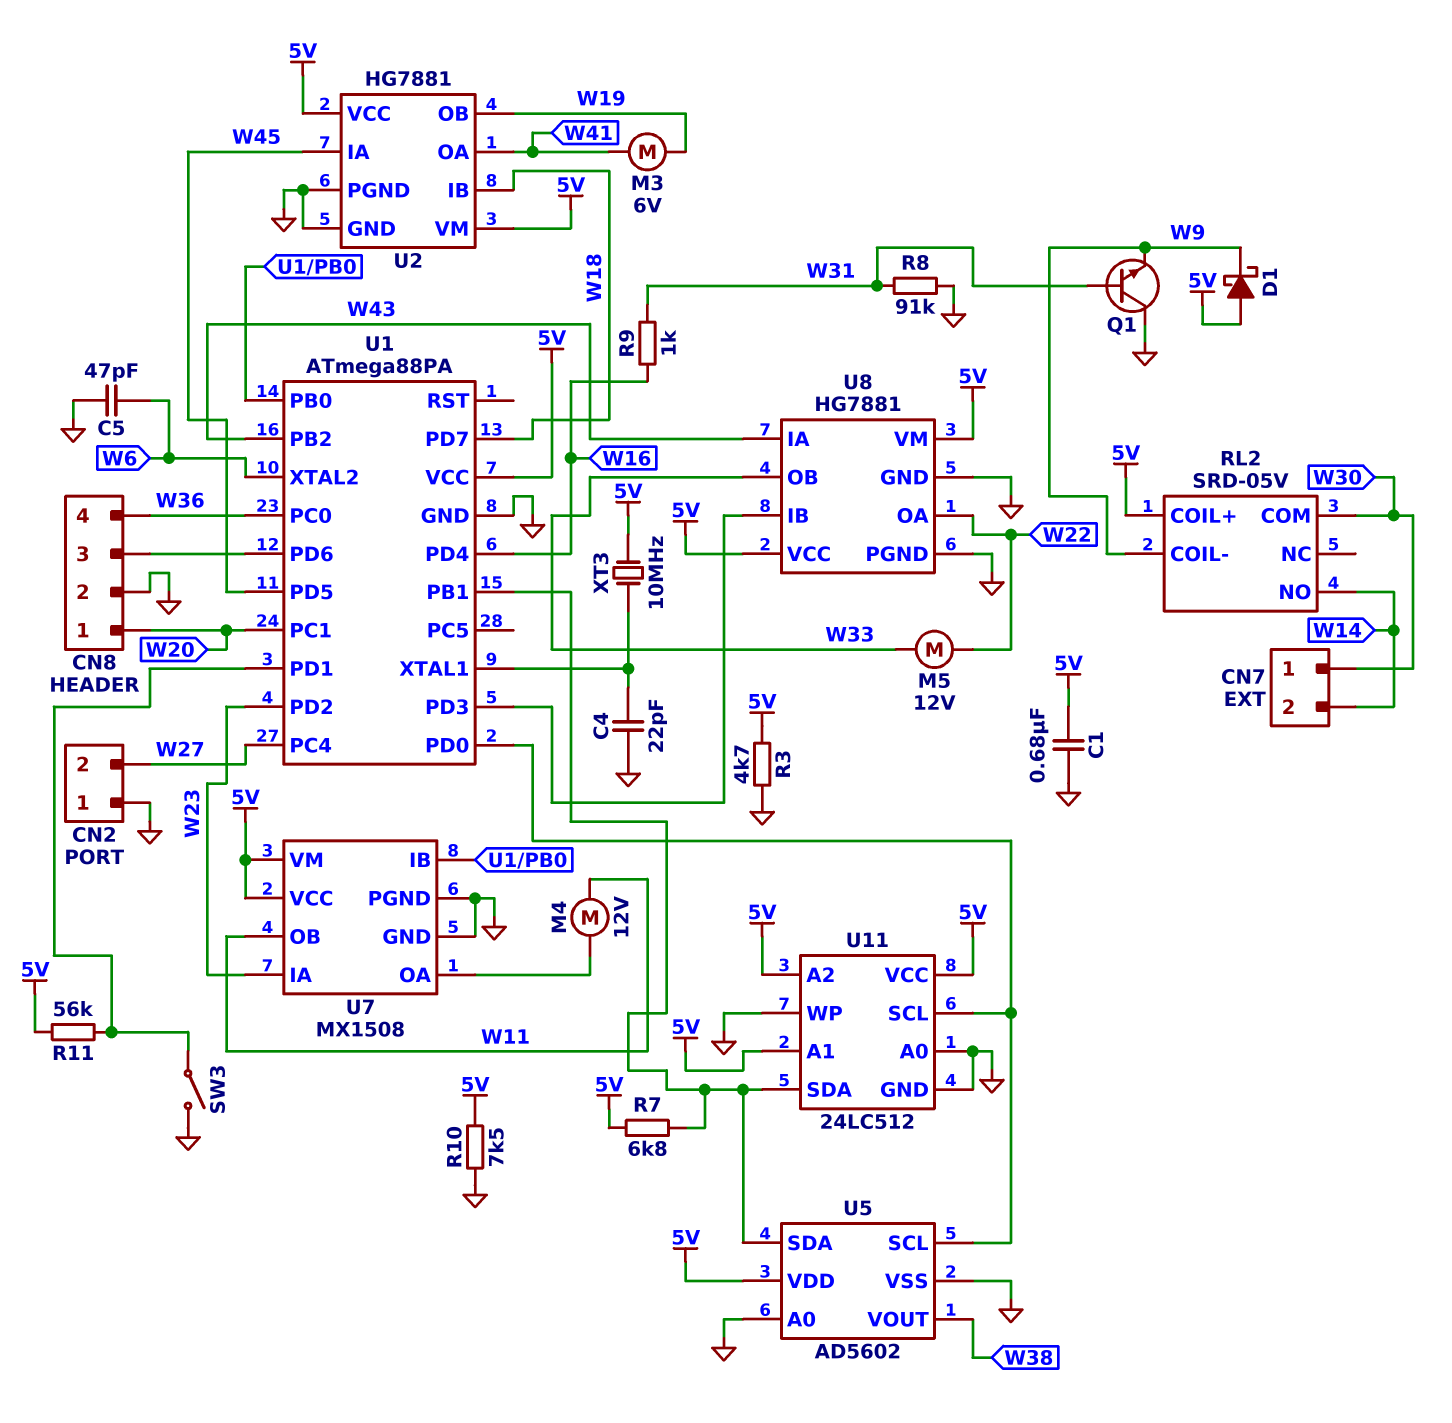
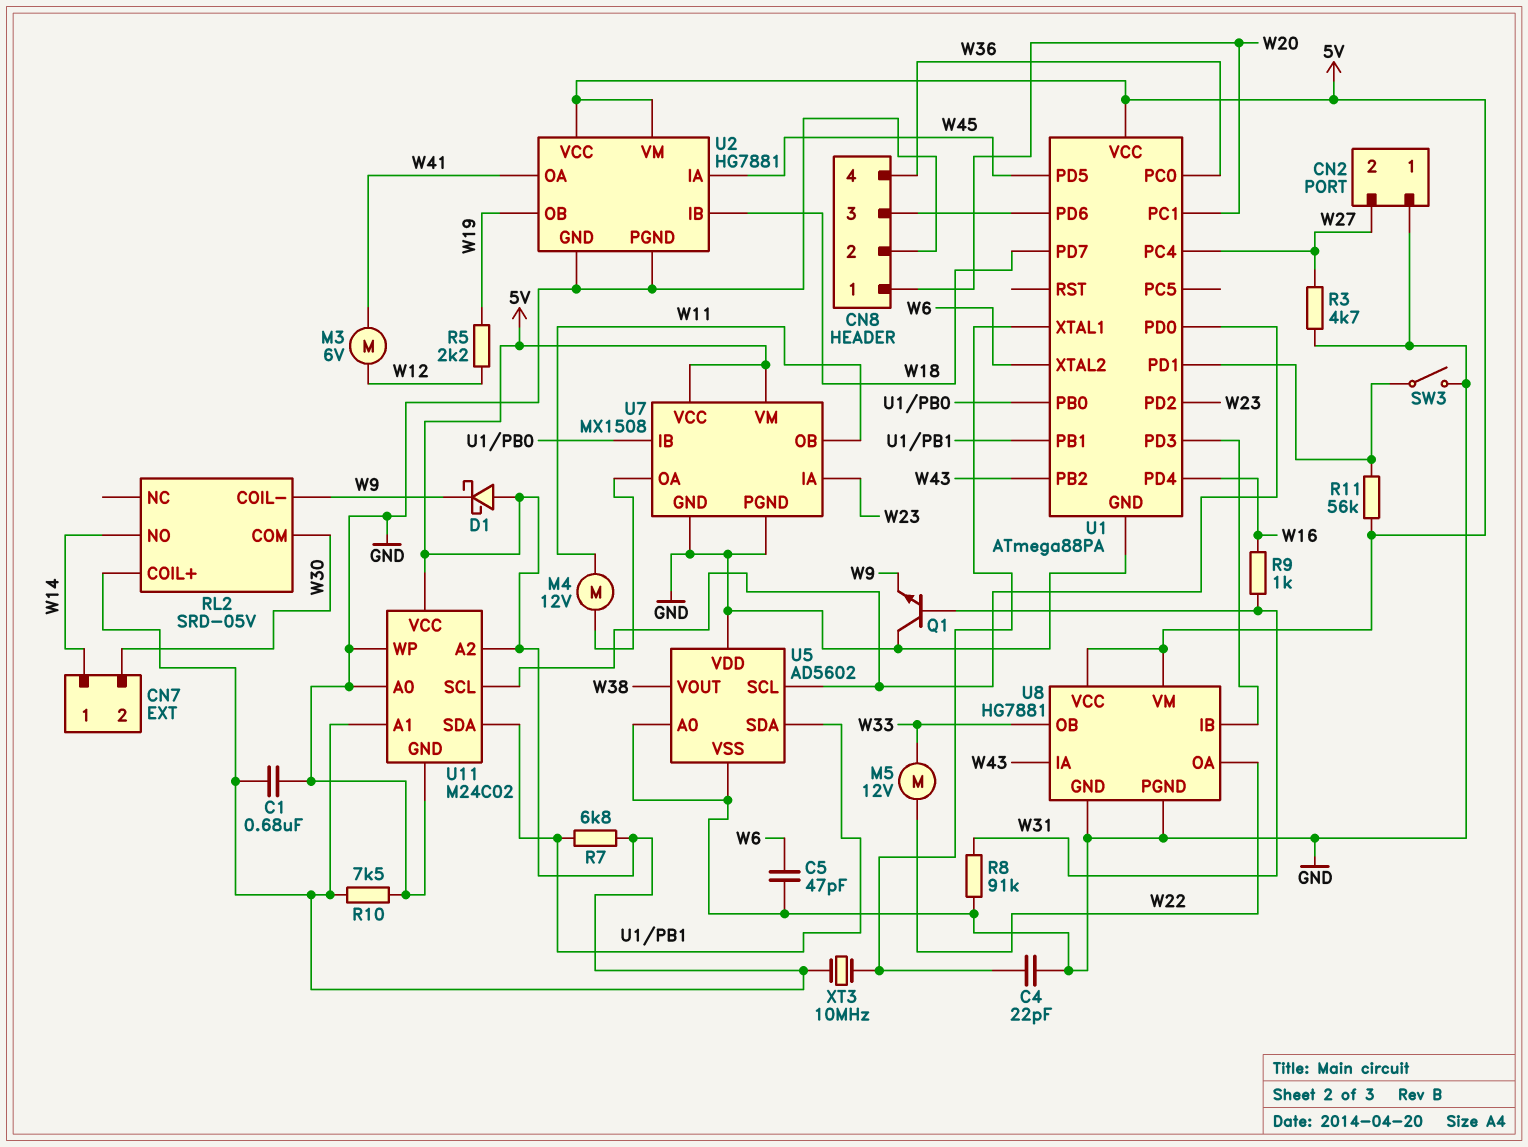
CN7 pin 1: W30 -> W14
CN7 pin 2: W14 -> W30
M3: motor 6V (W19, W41) -> motor 6V (W12, W41)
R3: 4.7k (5V, GND) -> 4.7k (GND, W27)
R5: none -> 2.2k (W12, W19)
U5 pin VDD: 5V -> GND
U11: 24LC512 -> M24C02

